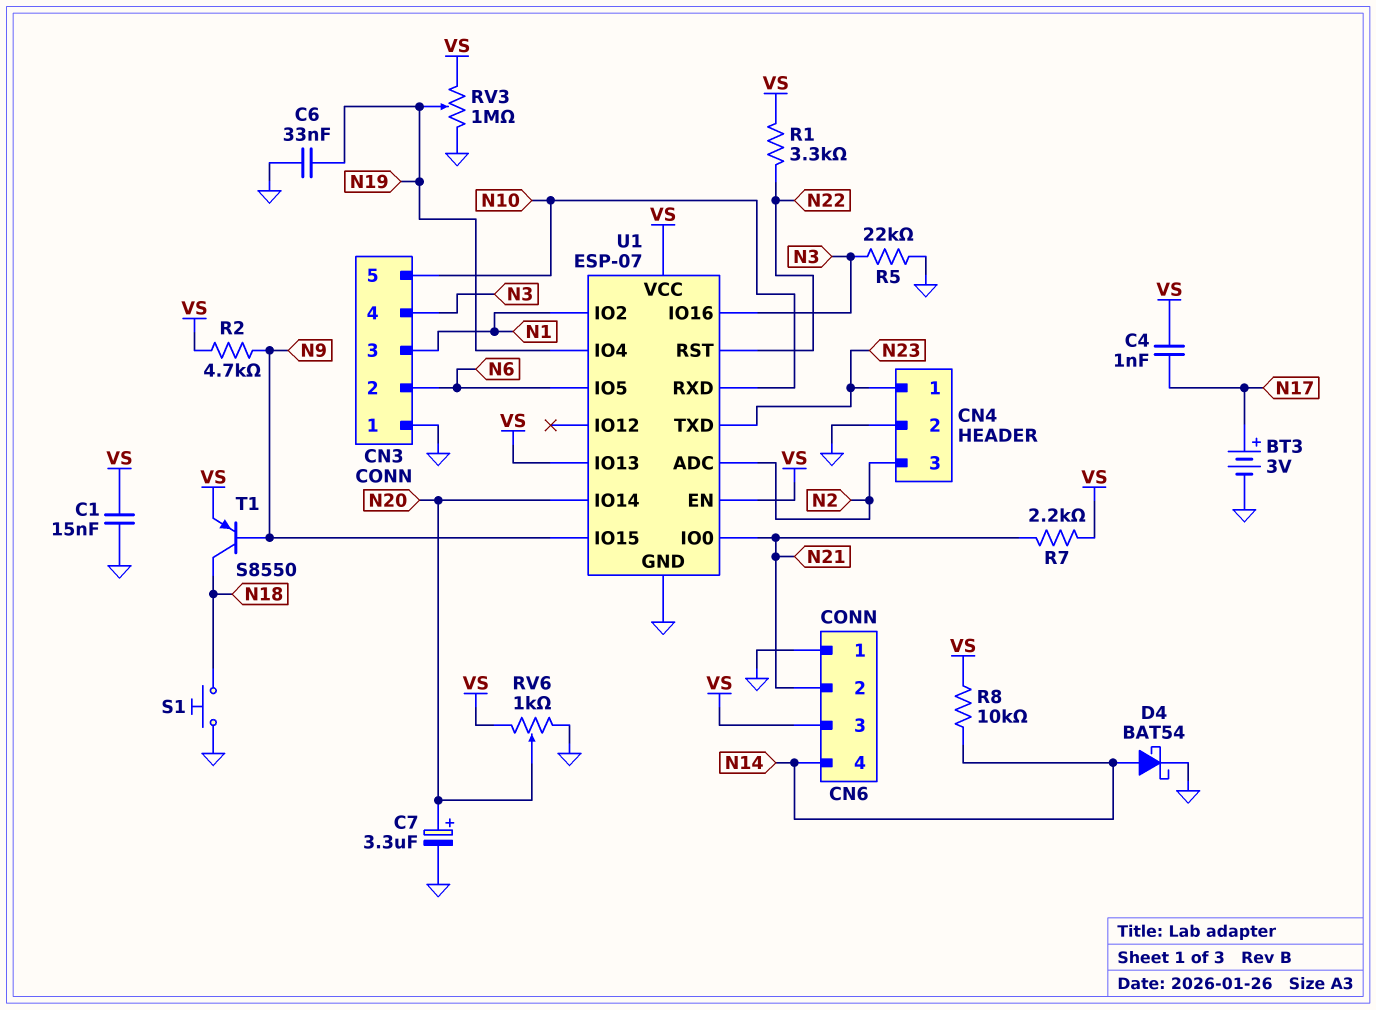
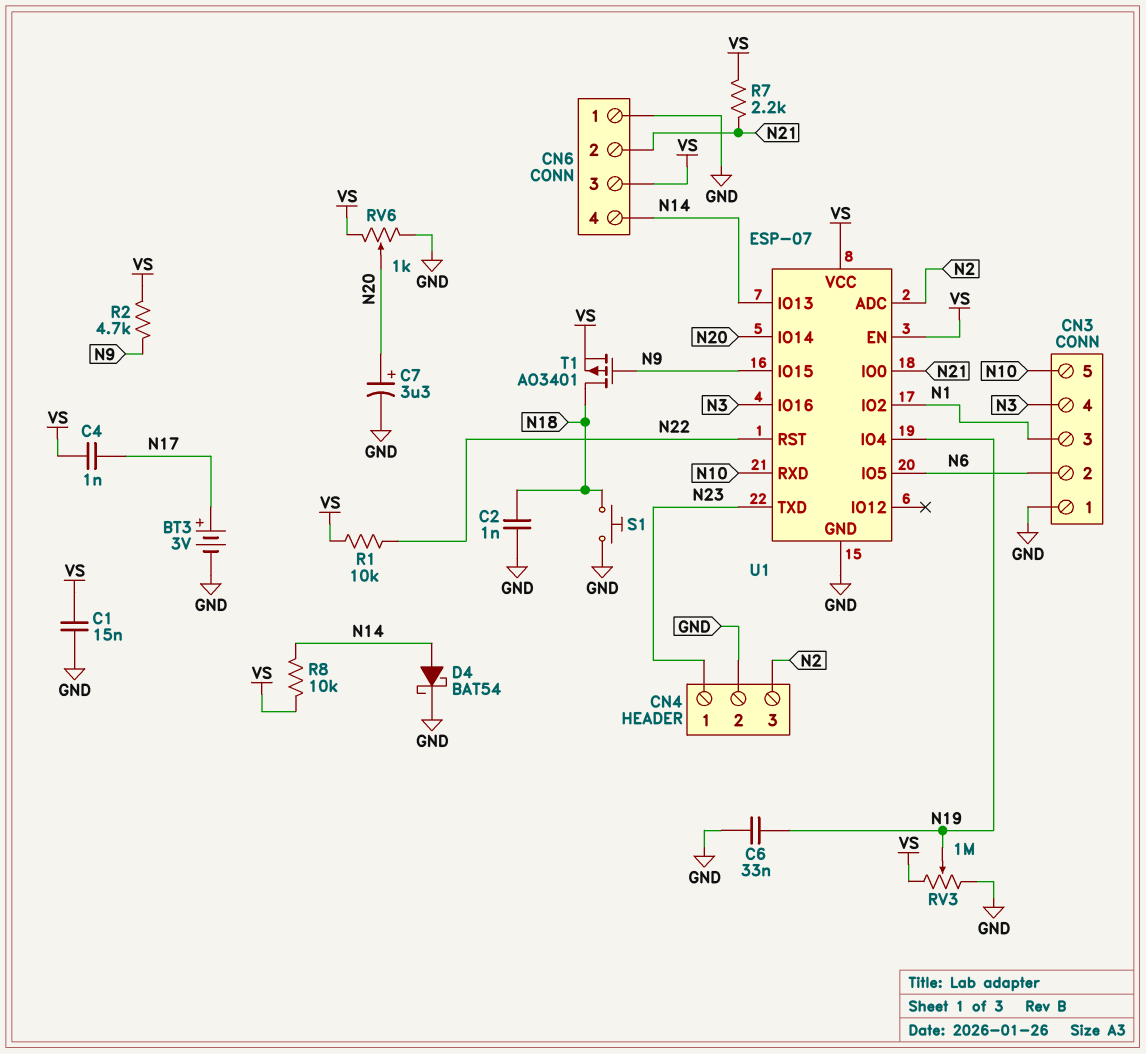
C2: none -> 1nF (GND, N18)
R1: 3.3k (N22, VS) -> 10k (N22, VS)
R5: 22k (GND, N3) -> none
T1: PNP S8550 (B N9, C N18, E VS) -> PMOS AO3401 (G N9, D N18, S VS)
U1 pin IO13: VS -> N14

